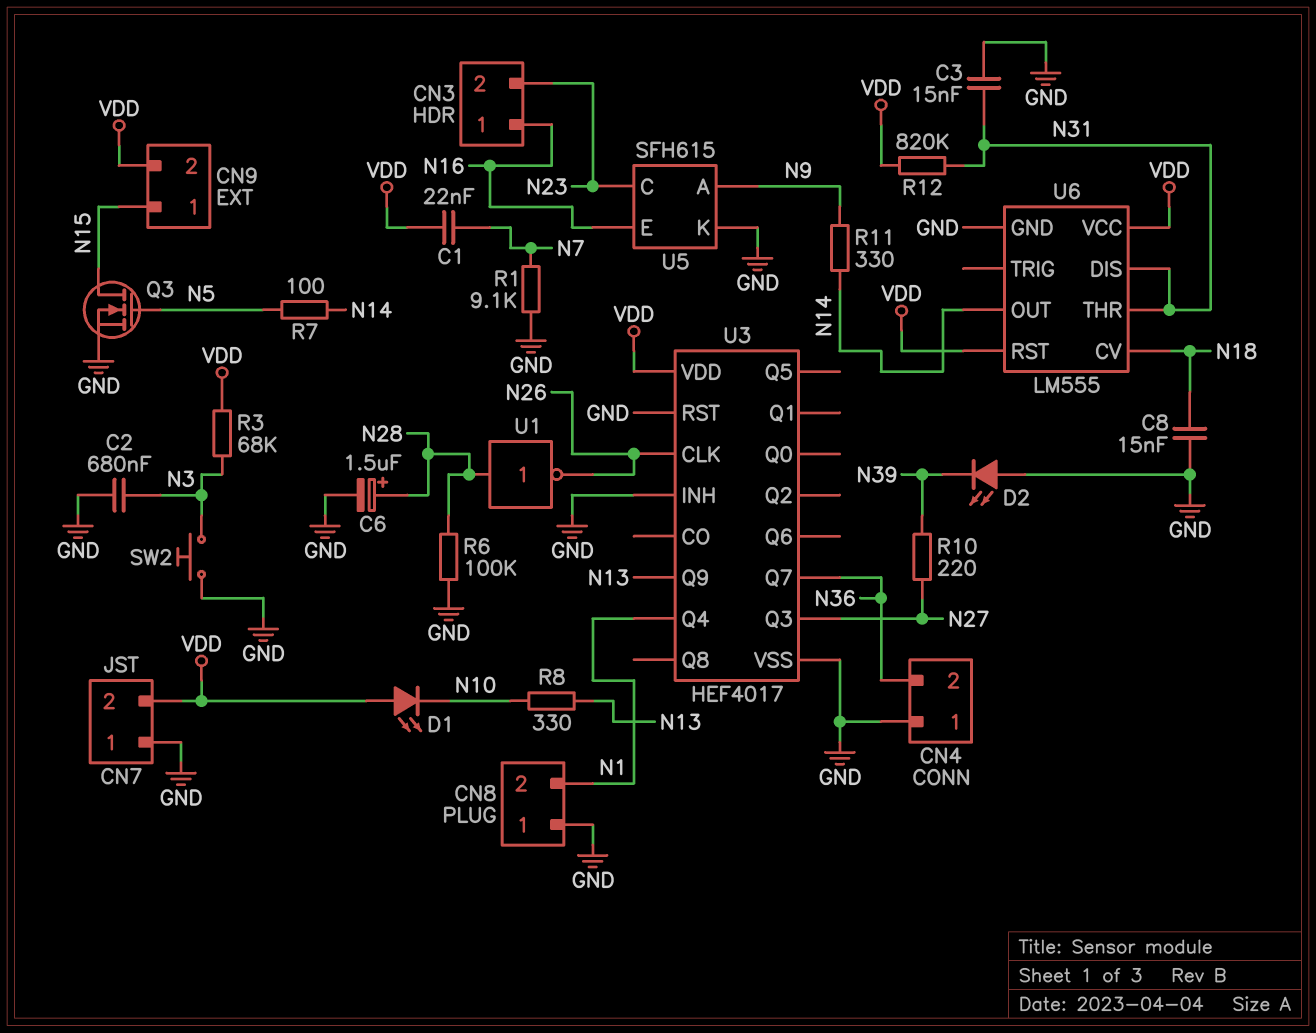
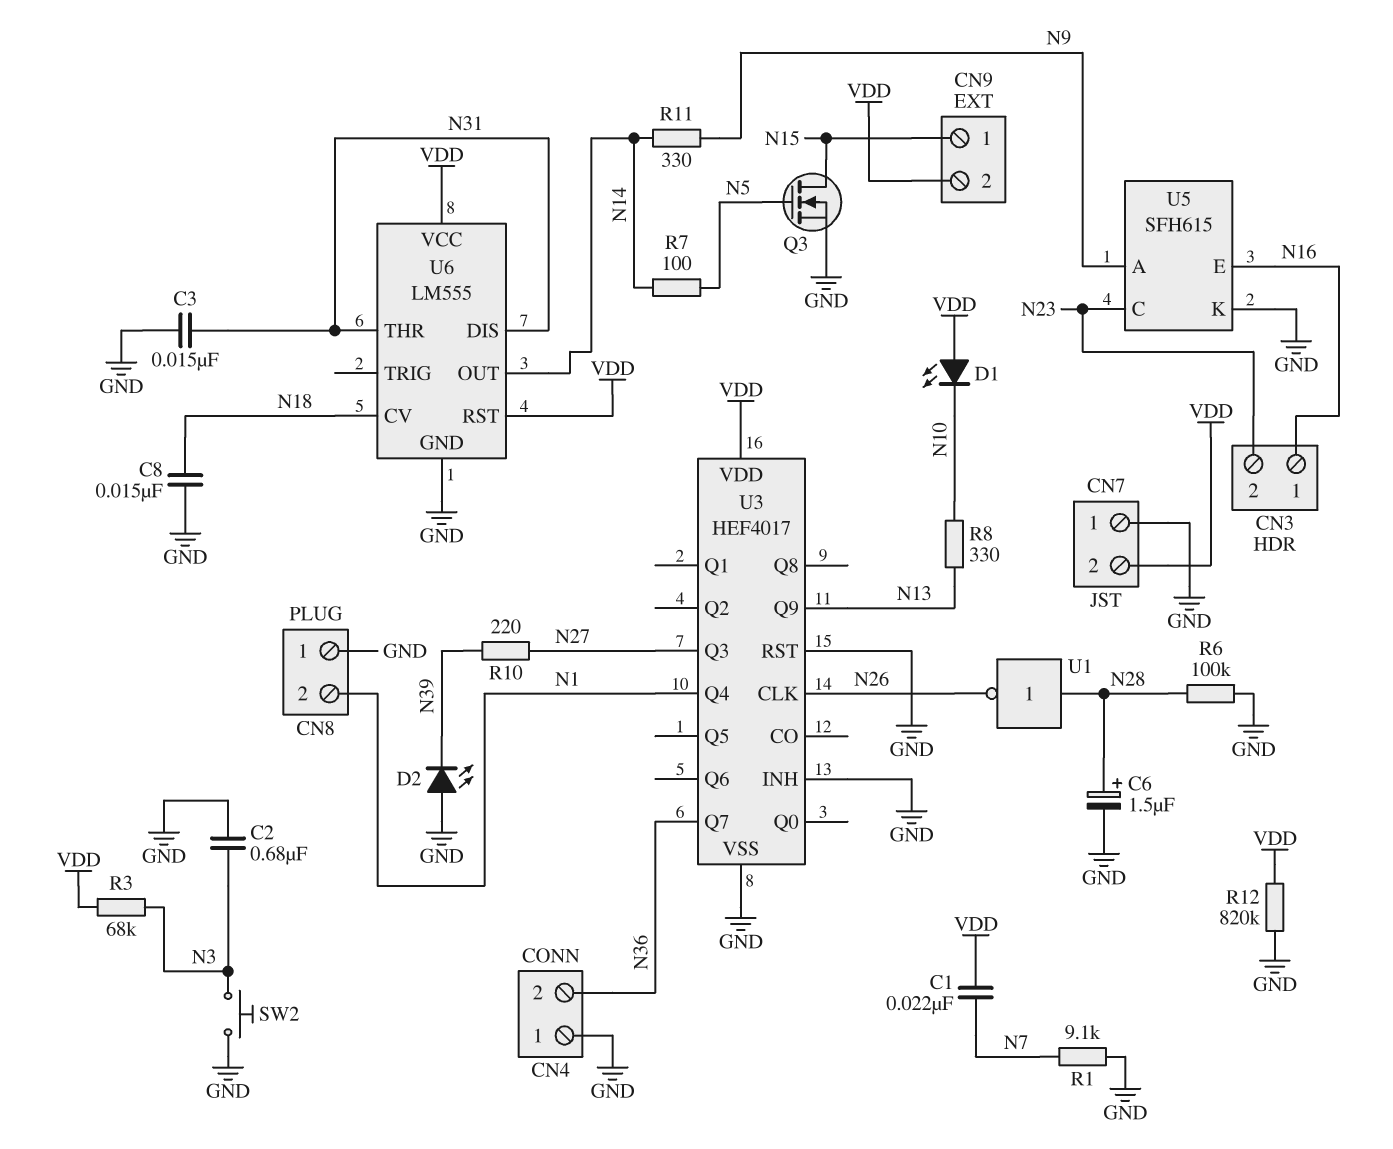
R12: 820k (N31, VDD) -> 820k (GND, VDD)

